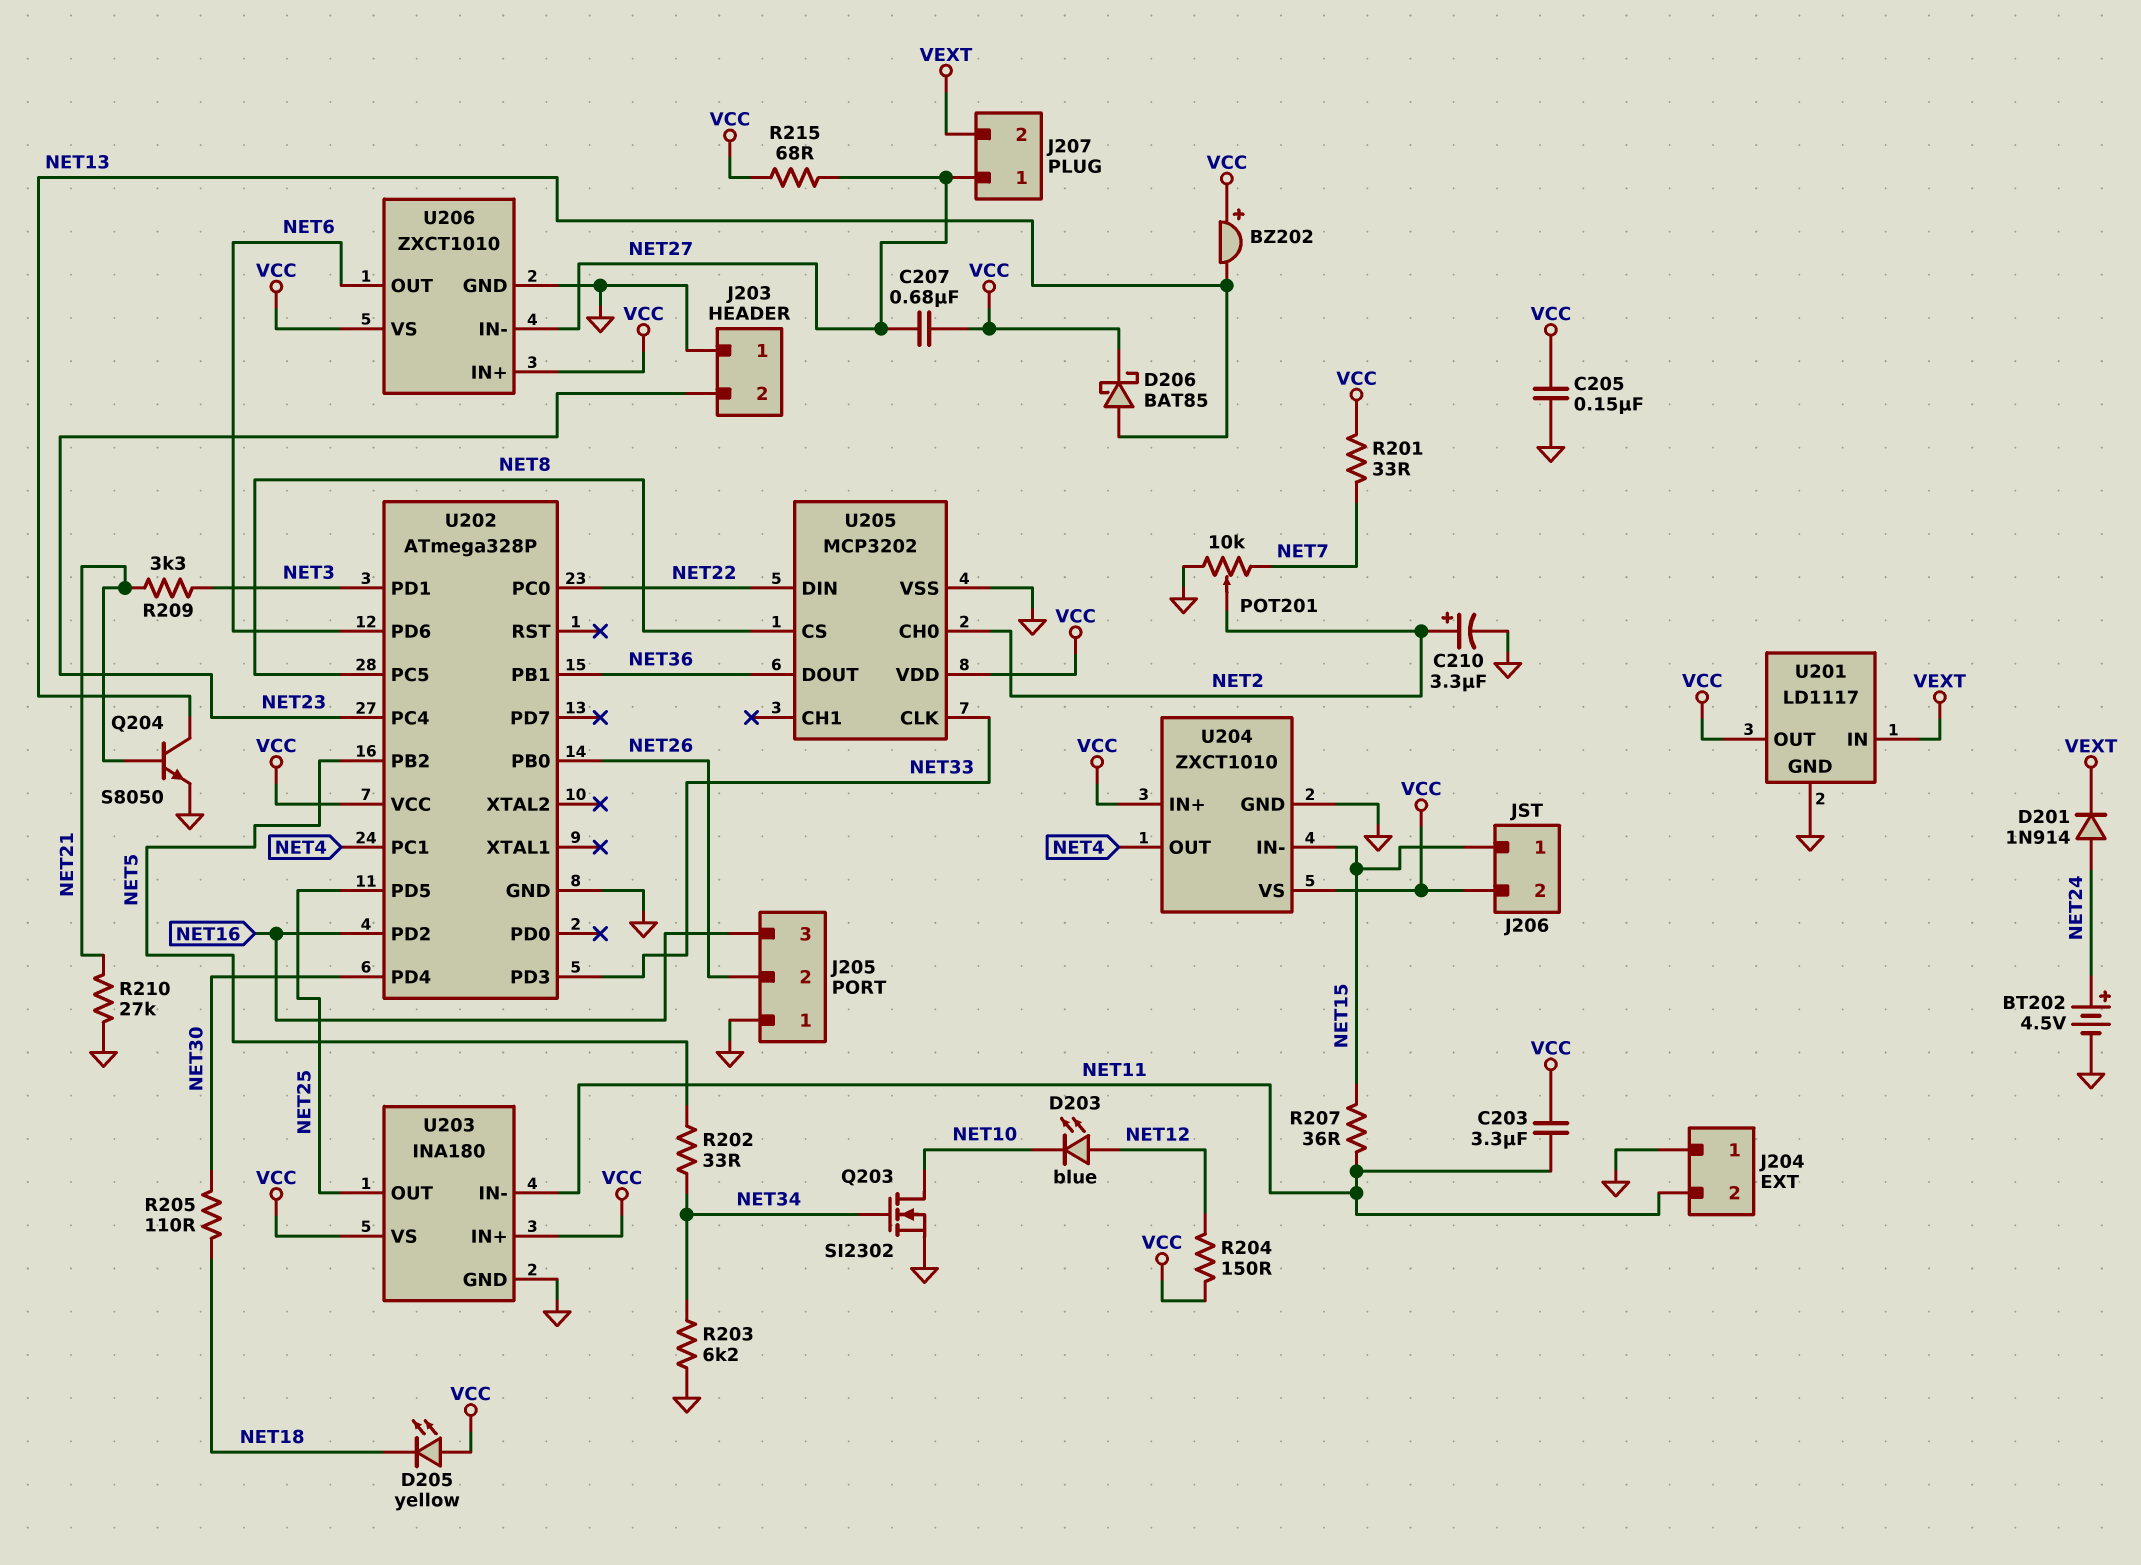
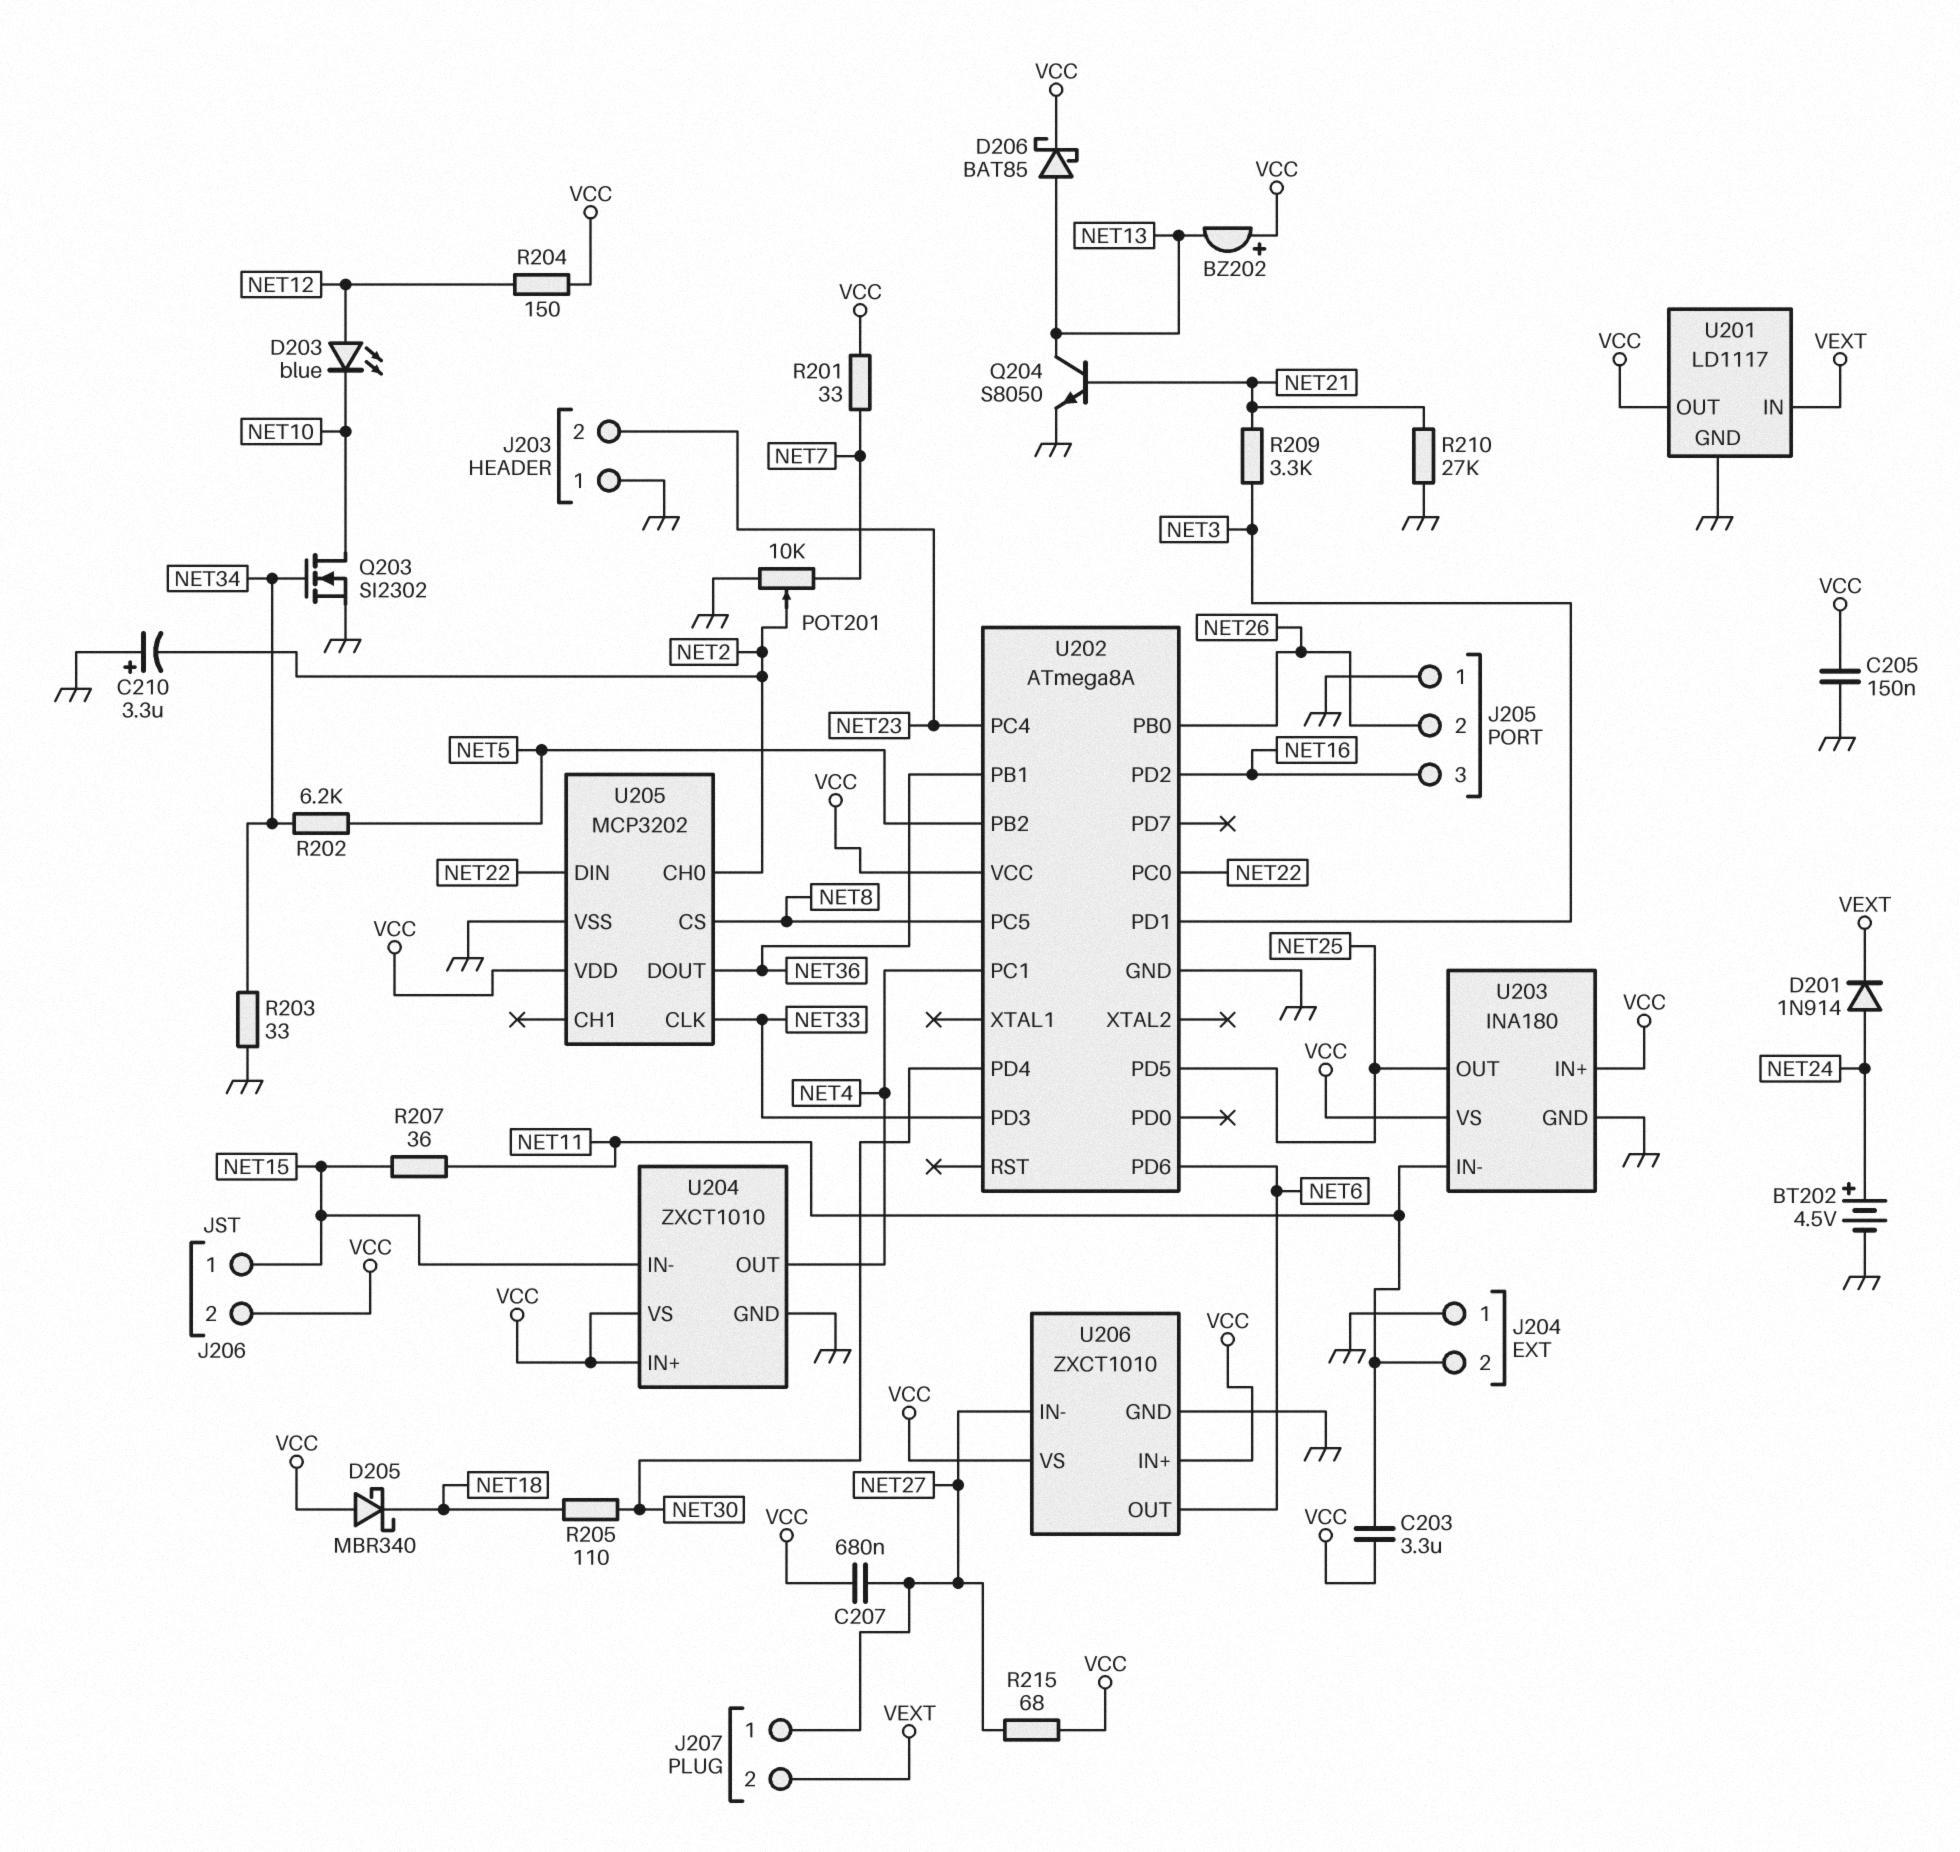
C210: 3.3uF (plus NET2, minus GND) -> 3.3uF (plus GND, minus NET2)
D205: LED yellow (A VCC, K NET18) -> schottky MBR340 (A VCC, K NET18)
R202: 33 (NET5, NET34) -> 6.2k (NET5, NET34)
R203: 6.2k (GND, NET34) -> 33 (GND, NET34)
U202: ATmega328P -> ATmega8A

